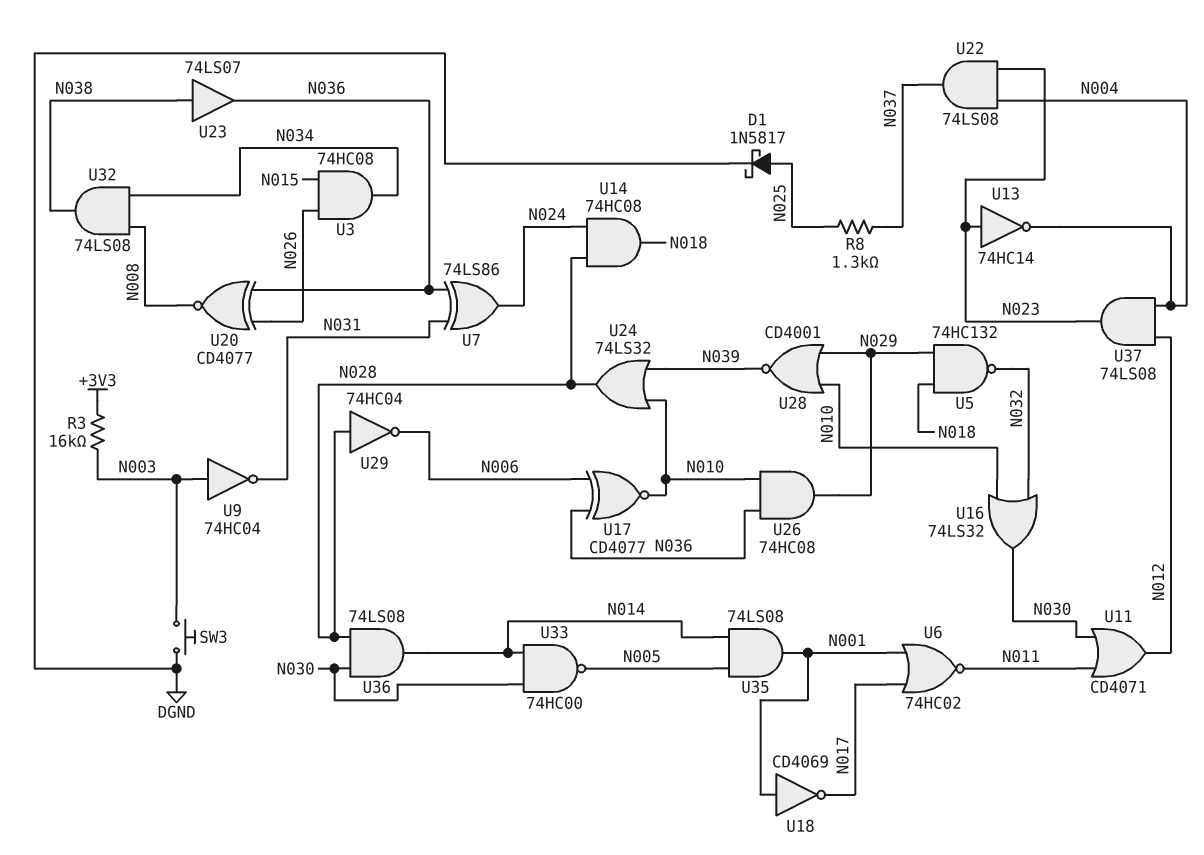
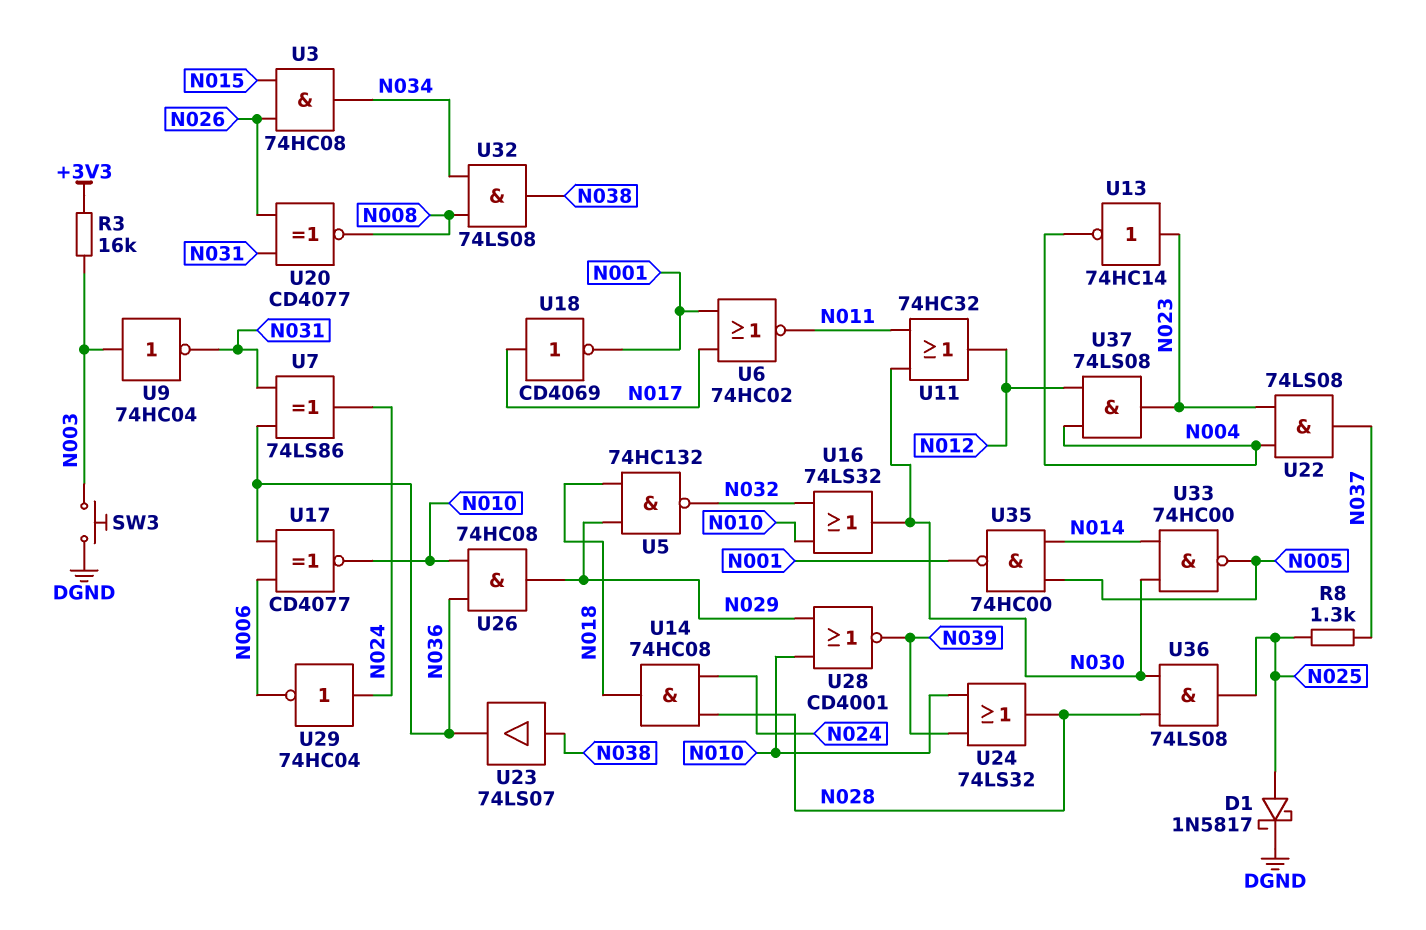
U11: OR CD4071 (in N011, in N030, out N012) -> OR 74HC32 (in N011, in N030, out N012)
U18: NOT CD4069 (in N001, out N017) -> NOT CD4069 (in N017, out N001)
U20: XNOR CD4077 (in N026, in N036, out N008) -> XNOR CD4077 (in N026, in N031, out N008)
U29: NOT 74HC04 (in N028, out N006) -> NOT 74HC04 (in N024, out N006)
U35: AND 74LS08 (in N005, in N014, out N001) -> NAND 74HC00 (in N005, in N014, out N001)
U36: AND 74LS08 (in N028, in N030, out N014) -> AND 74LS08 (in N028, in N030, out N025)

